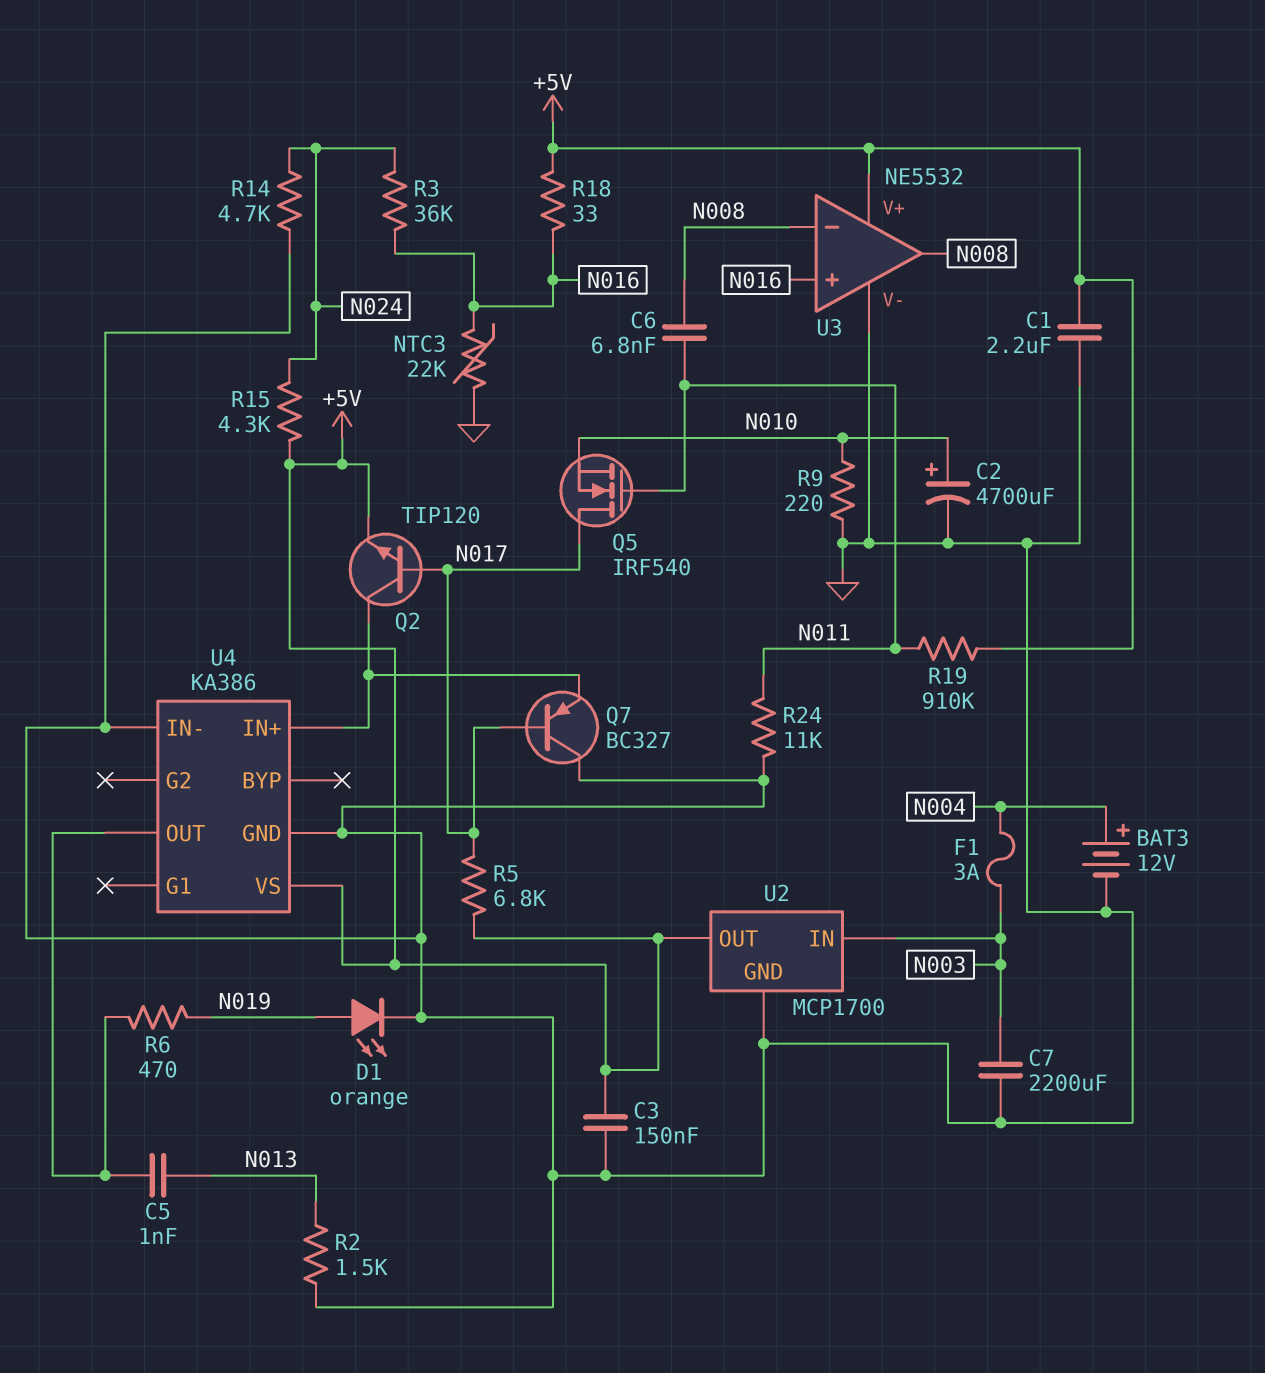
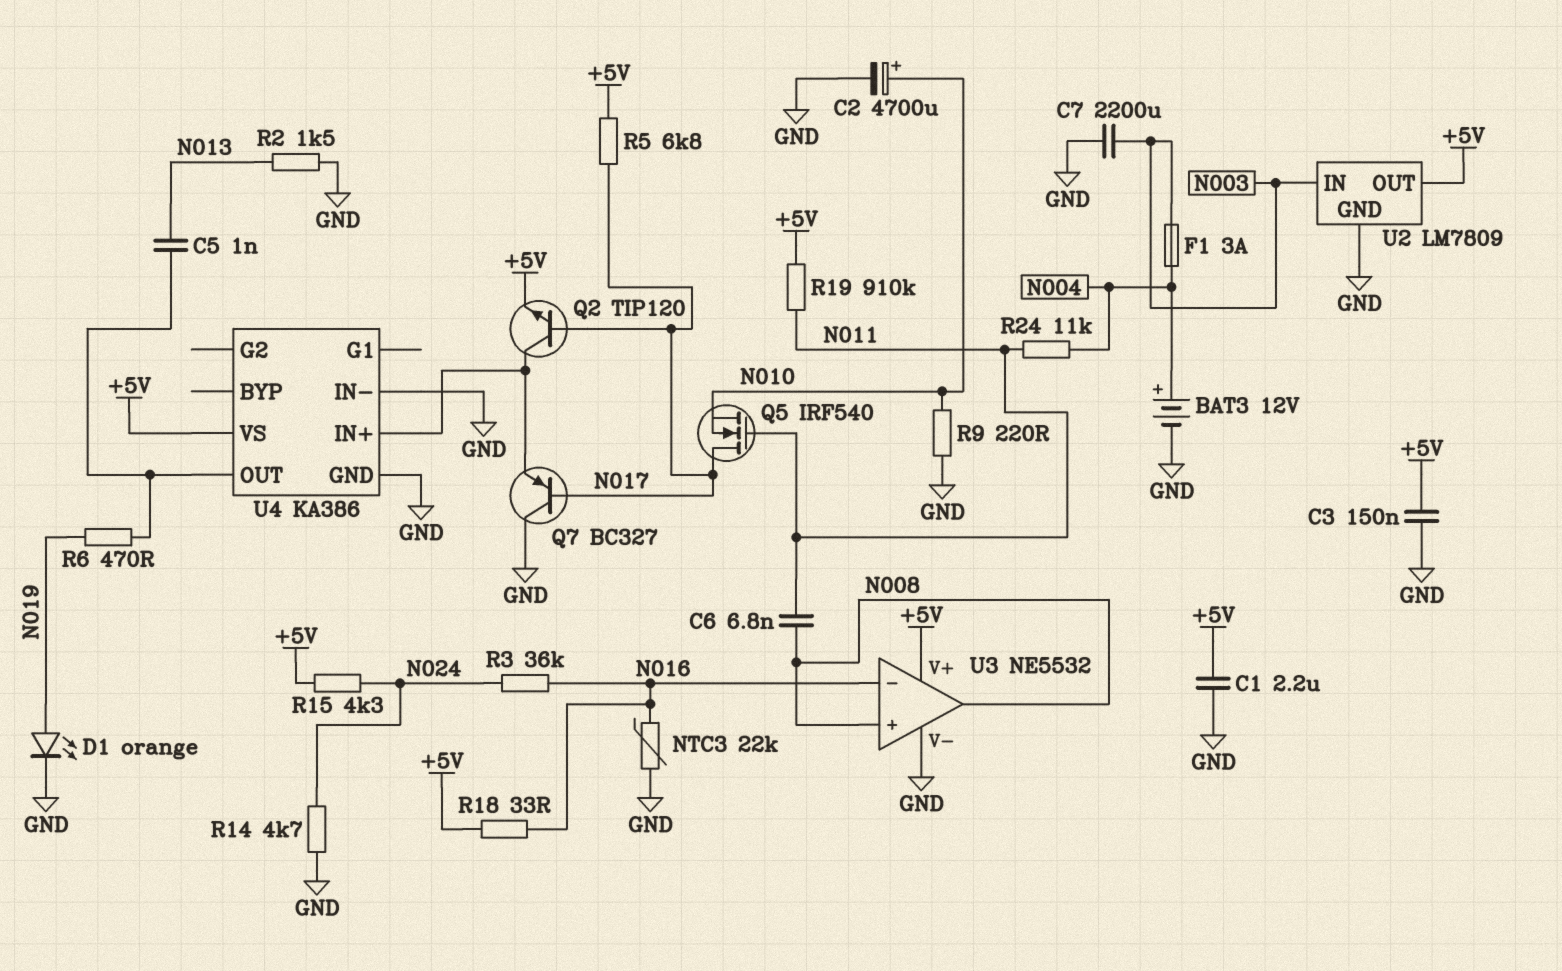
R24: 11k (GND, N011) -> 11k (N004, N011)
U2: MCP1700 -> LM7809
U3 pin in+: N016 -> N008
U3 pin in-: N008 -> N016

